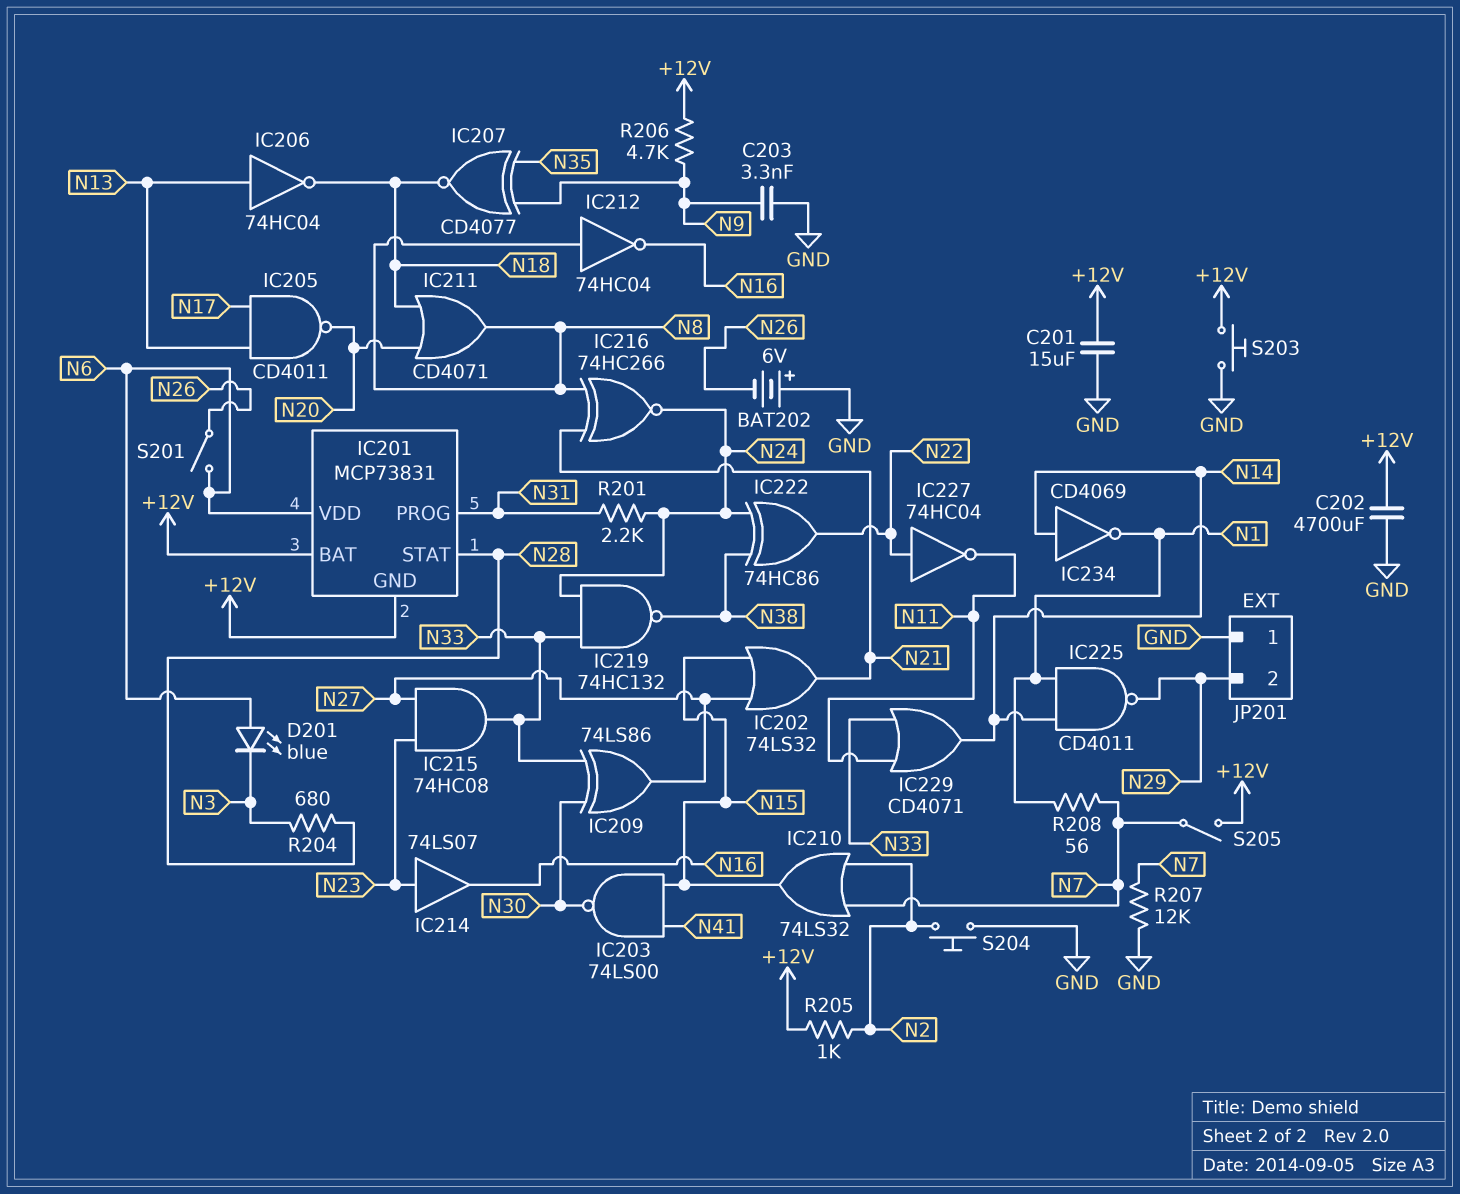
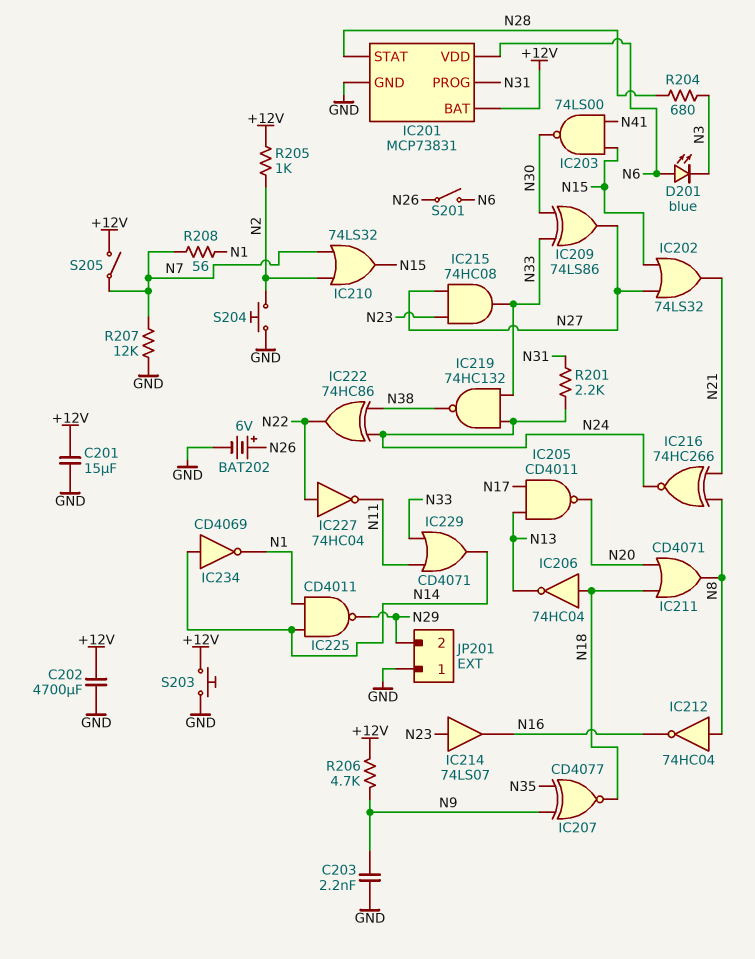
BAT202: 6V (plus GND, minus N26) -> 6V (plus N26, minus GND)
C203: 3.3nF (GND, N9) -> 2.2nF (GND, N9)
IC201 pin GND: +12V -> GND
IC206: NOT 74HC04 (in N13, out N18) -> NOT 74HC04 (in N18, out N13)

